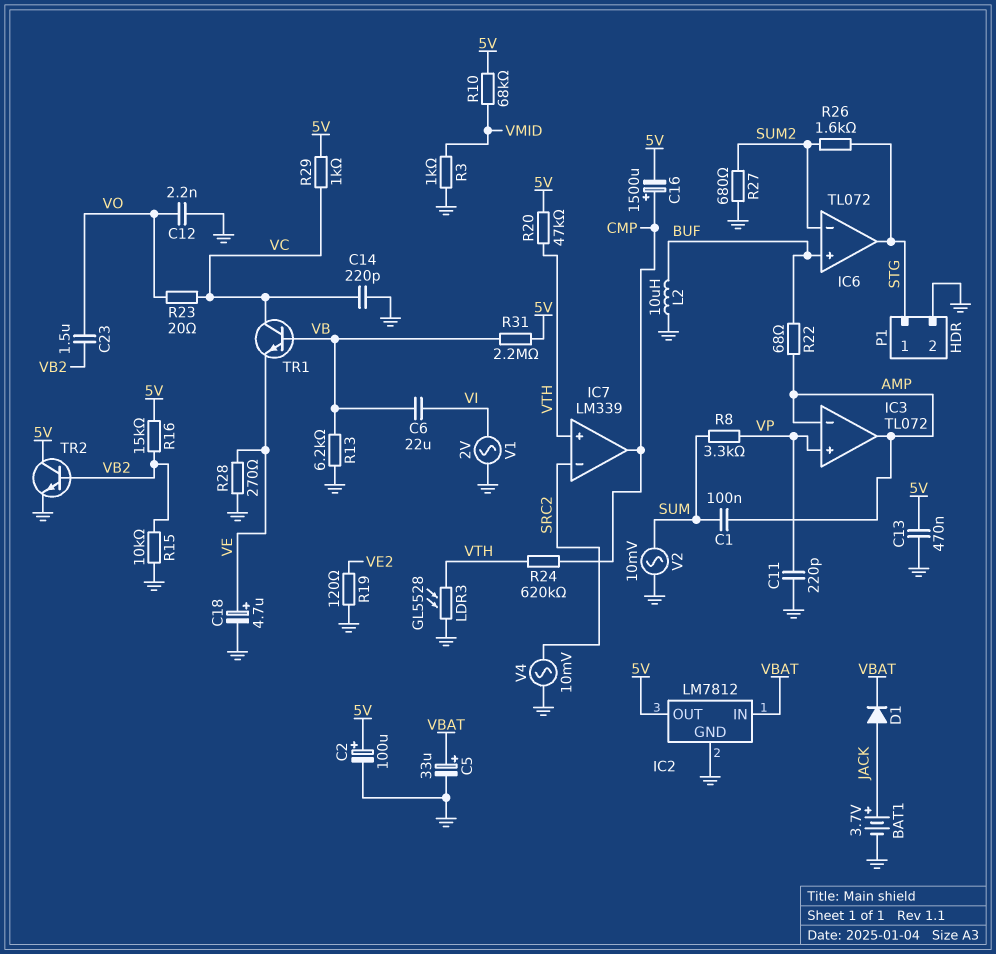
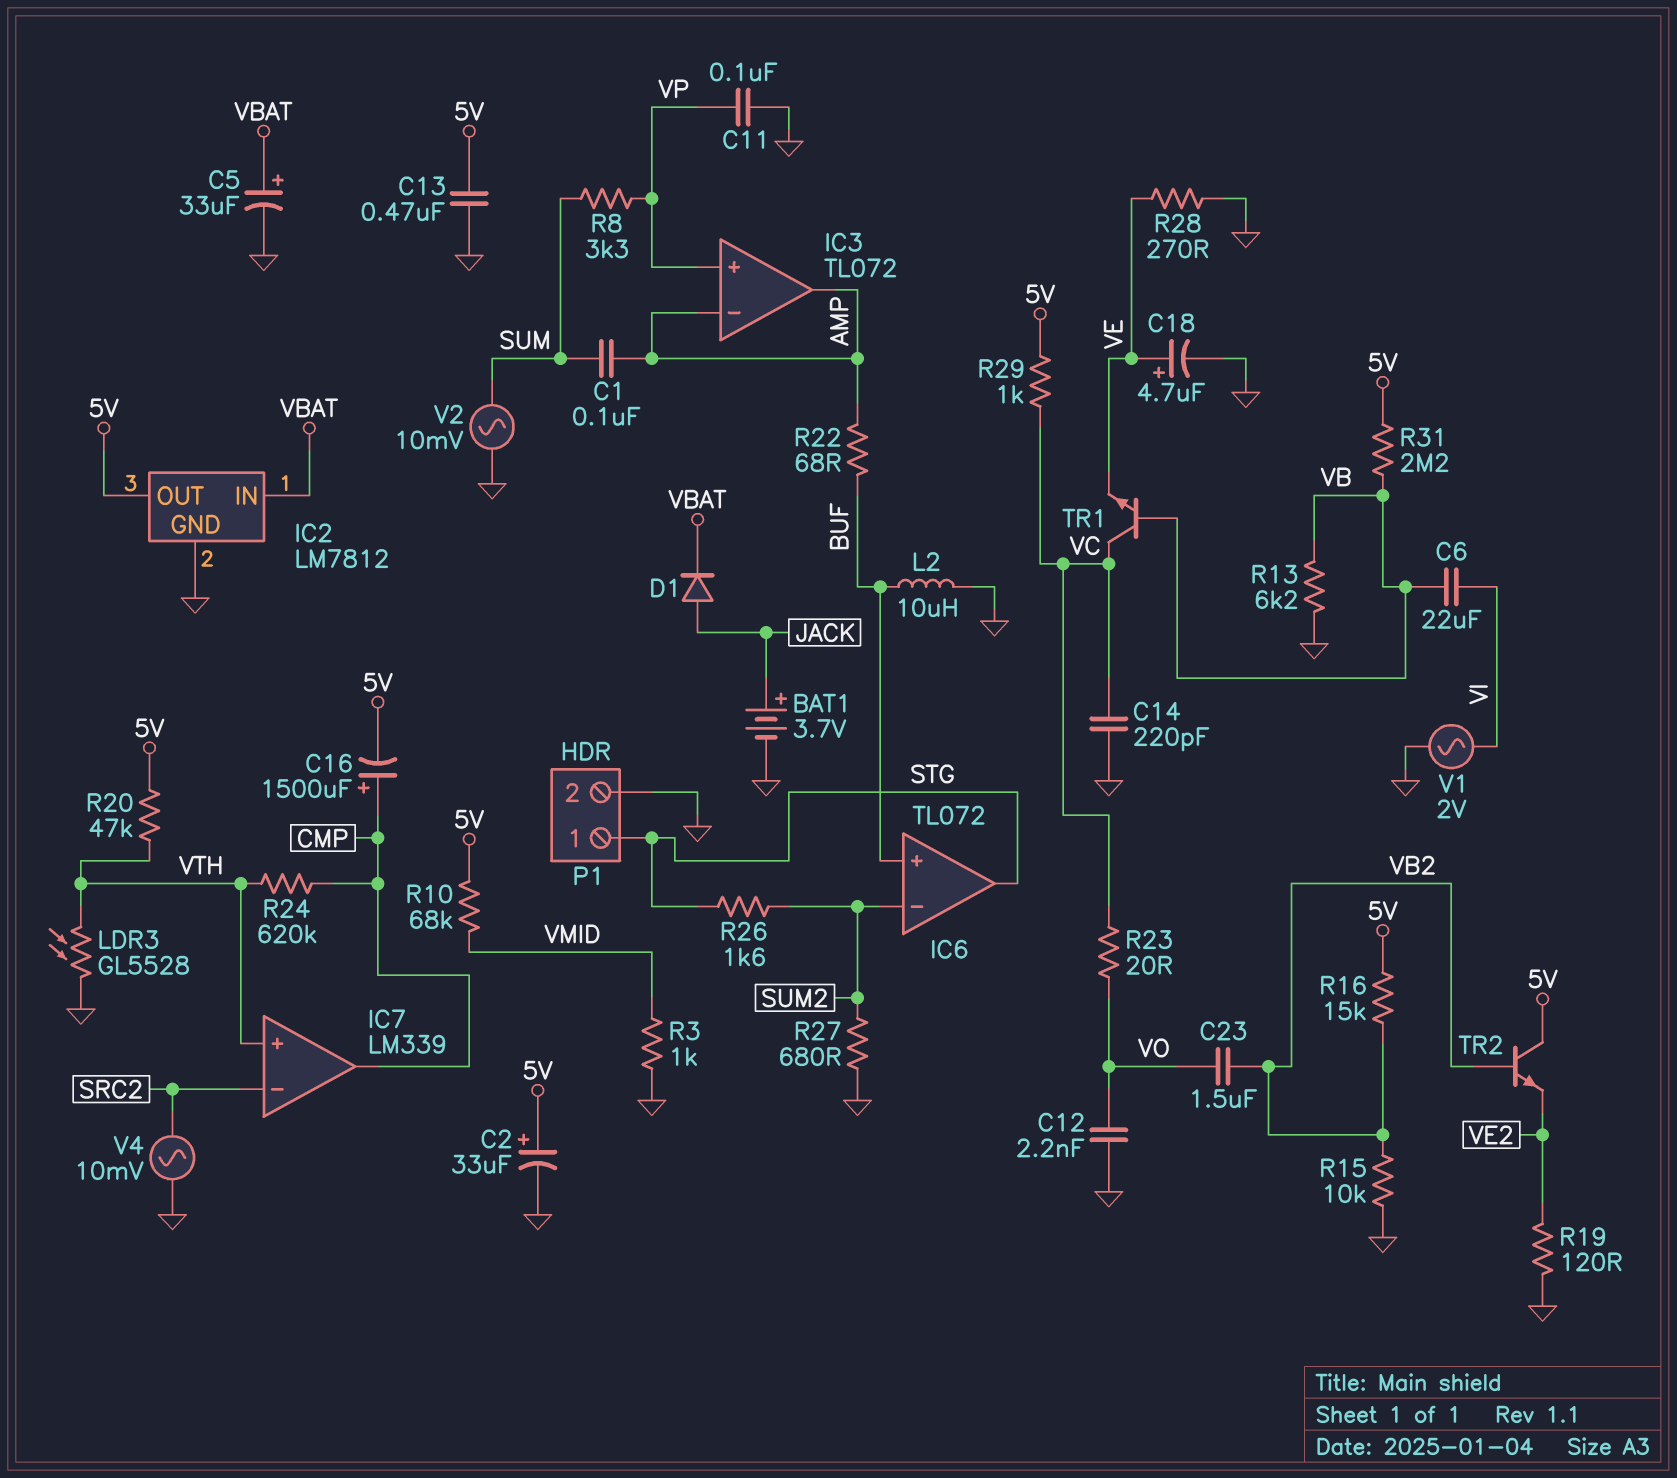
C2: 100uF (plus 5V, minus GND) -> 33uF (plus 5V, minus GND)
C11: 220pF (GND, VP) -> 100nF (GND, VP)
TR2: NPN (B VB2, C 5V, E GND) -> NPN (B VB2, C 5V, E VE2)

